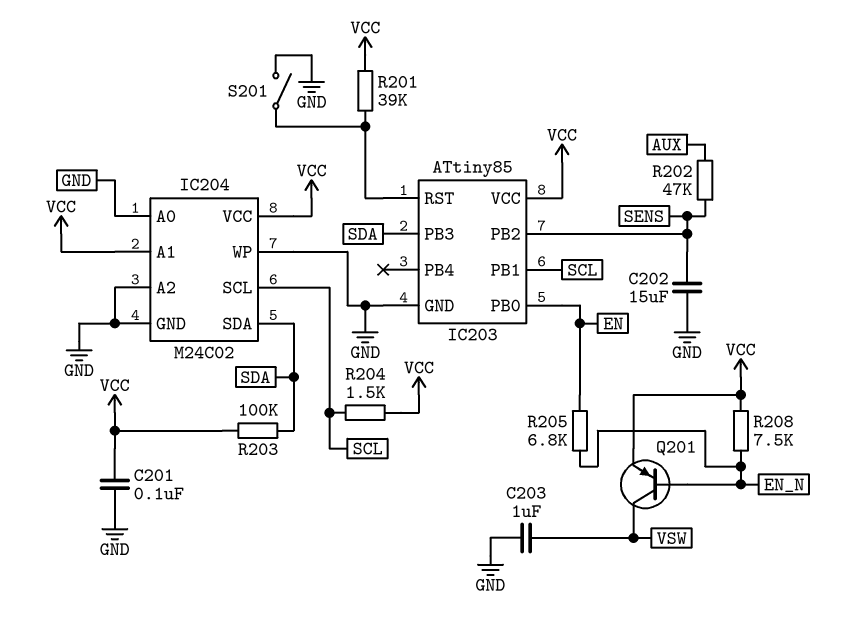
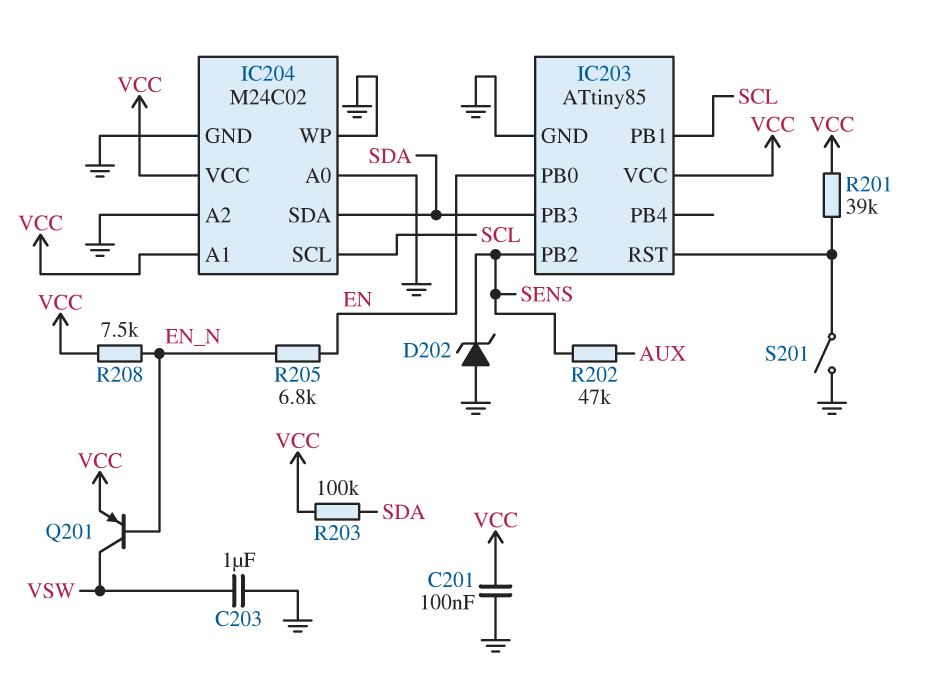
C202: 15uF (GND, SENS) -> none
D202: none -> zener (A GND, K SENS)
R204: 1.5k (SCL, VCC) -> none

